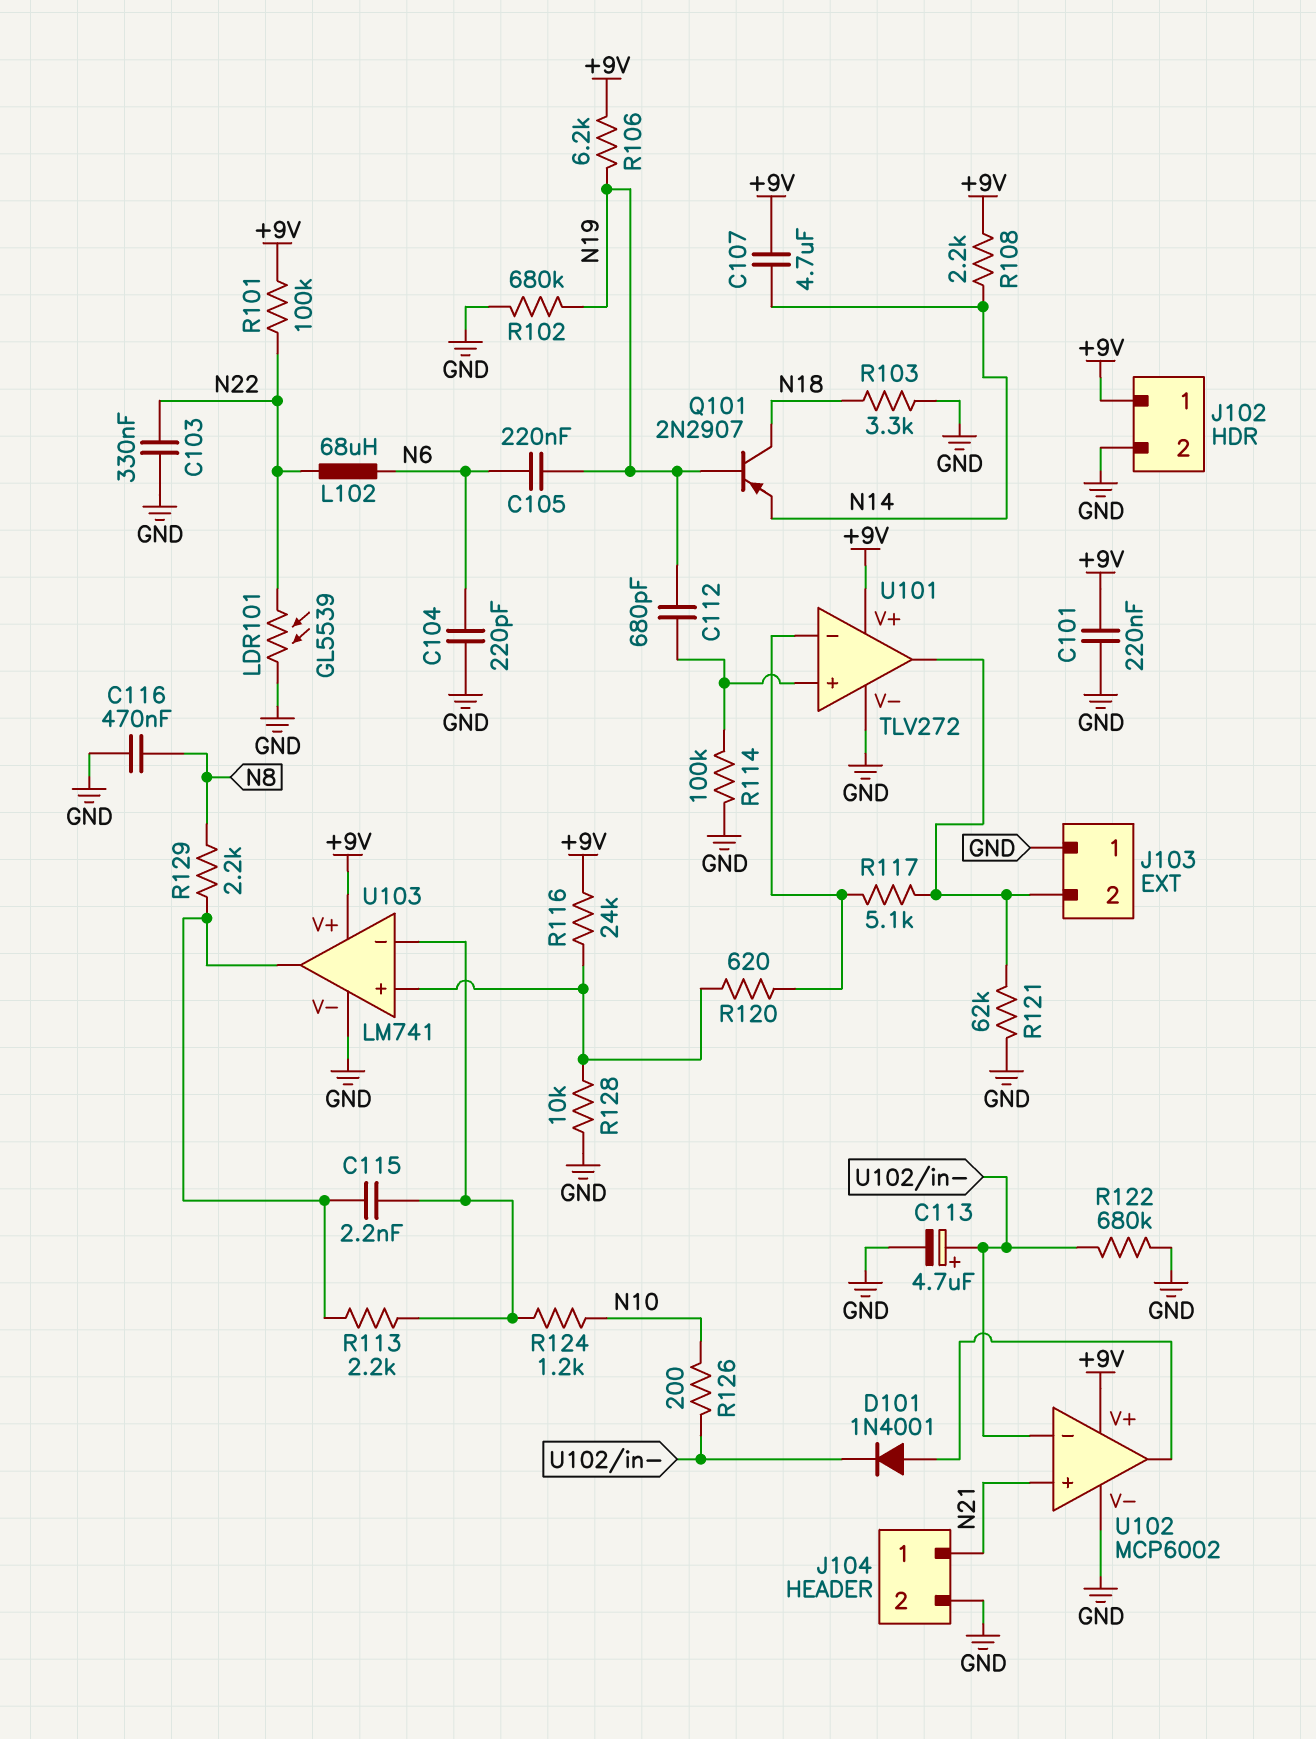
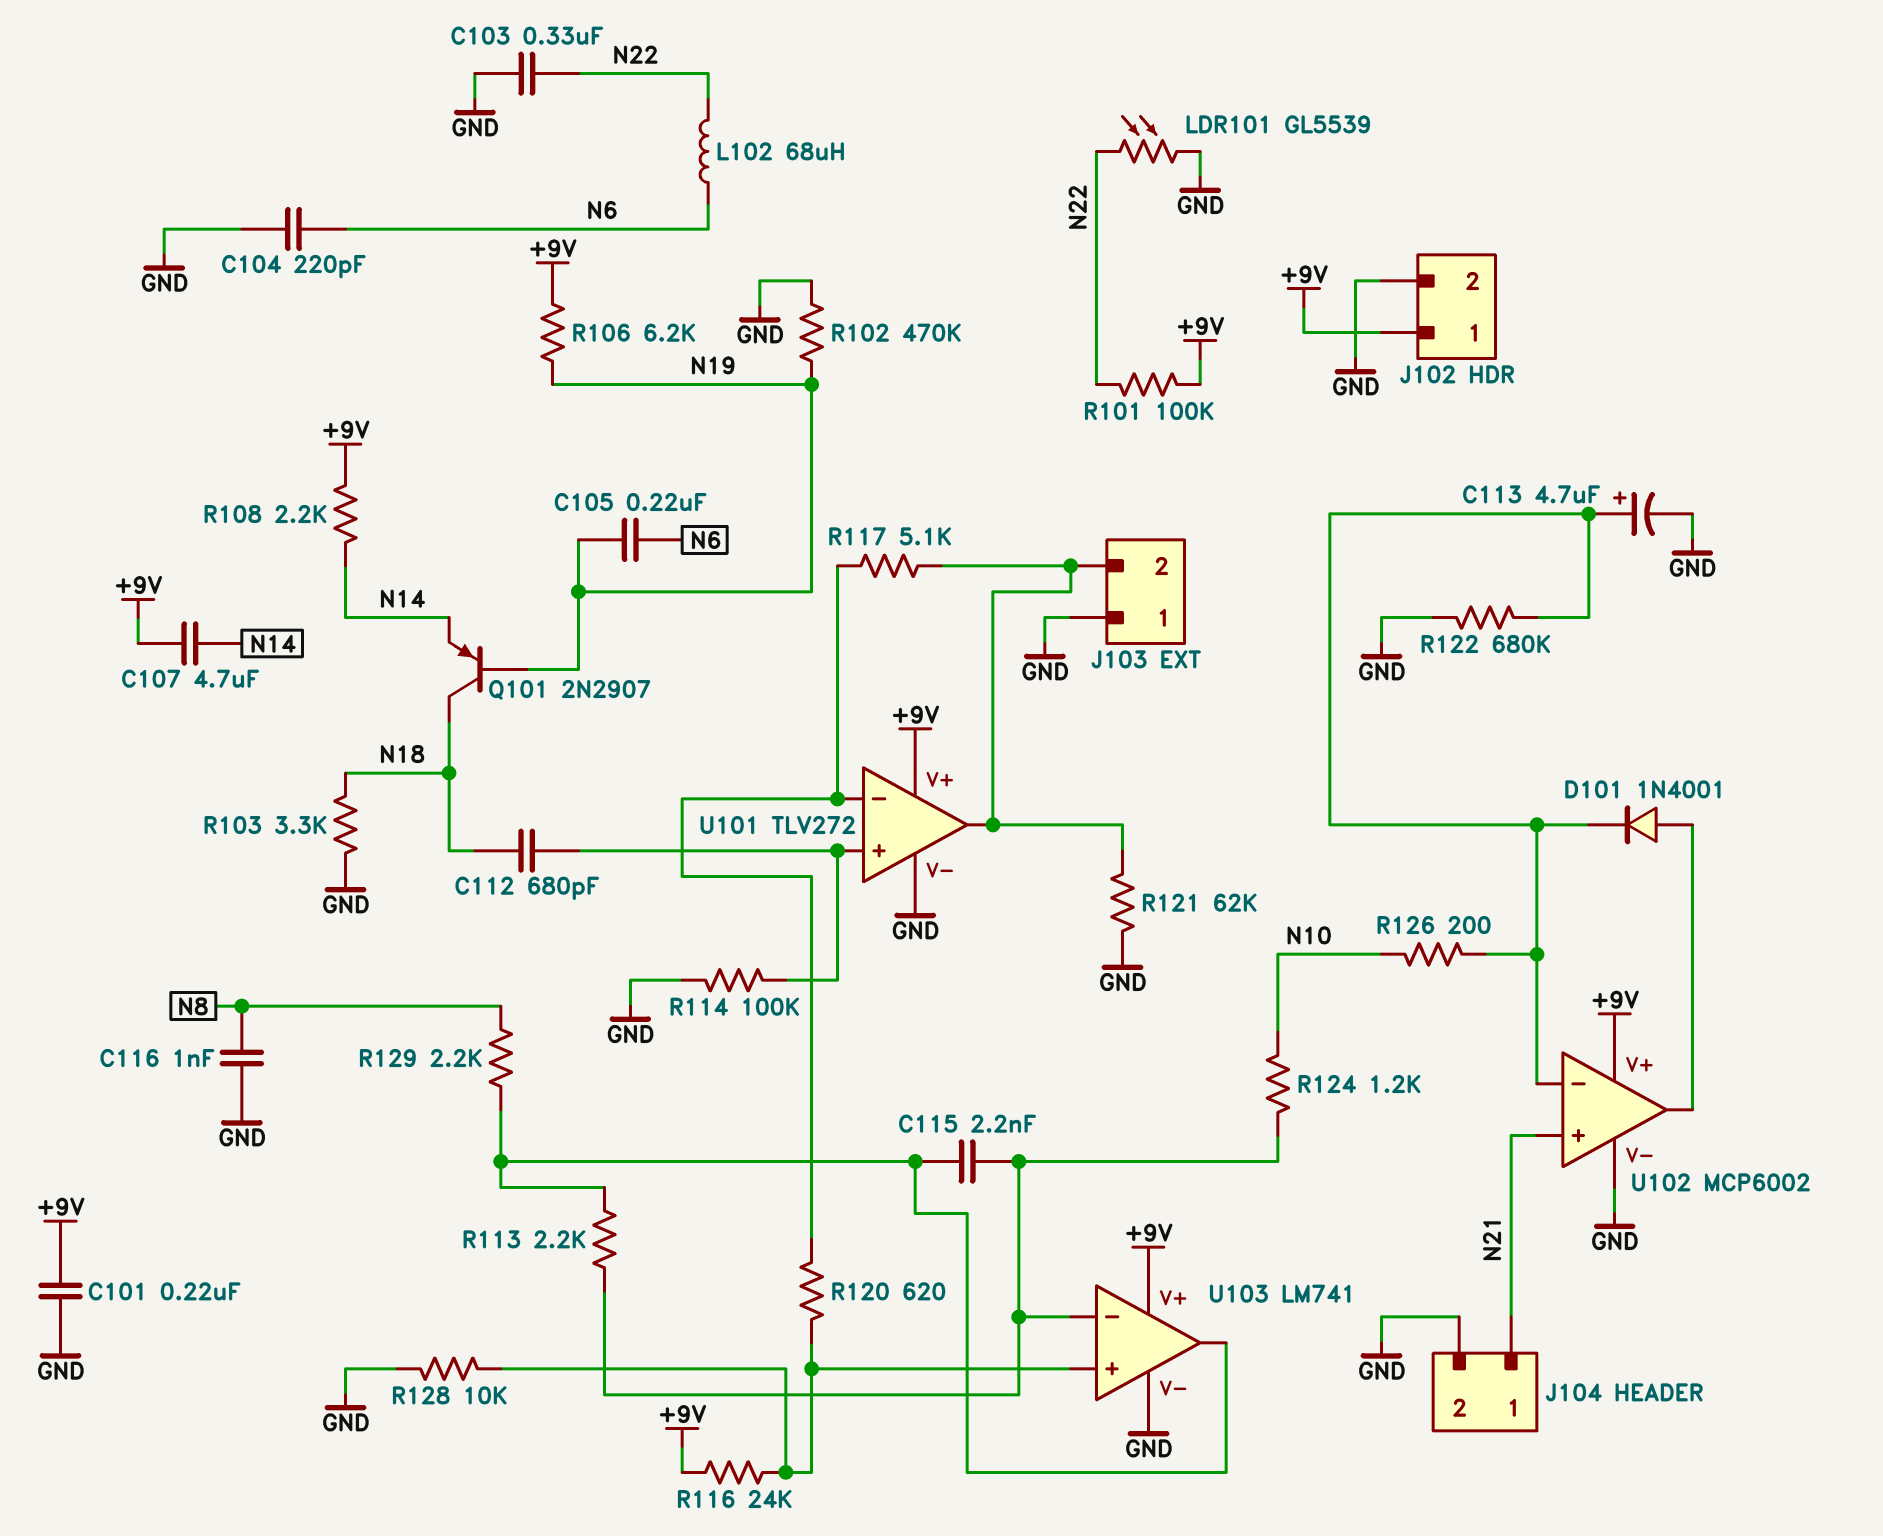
C112: 680pF (N19, U101/in+) -> 680pF (N18, U101/in+)
C116: 470nF (GND, N8) -> 1nF (GND, N8)
R102: 680k (GND, N19) -> 470k (GND, N19)

